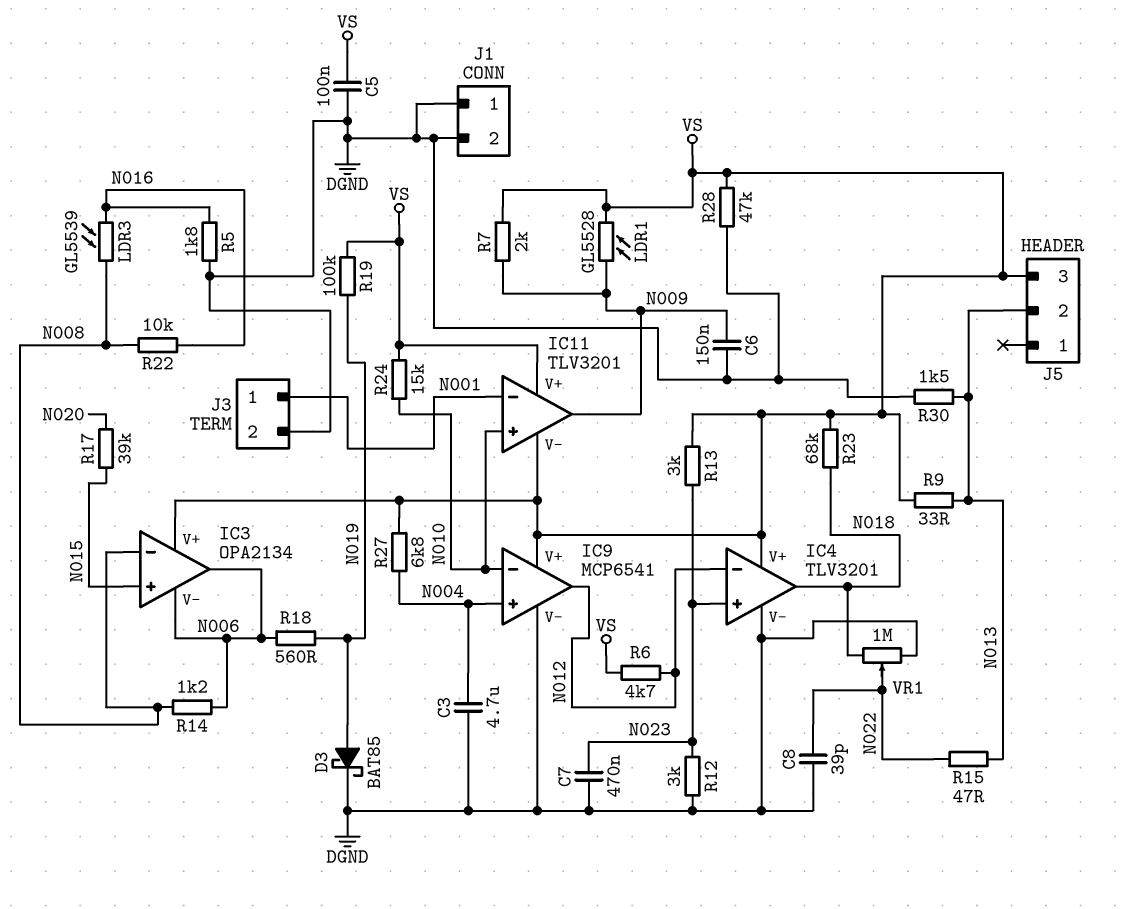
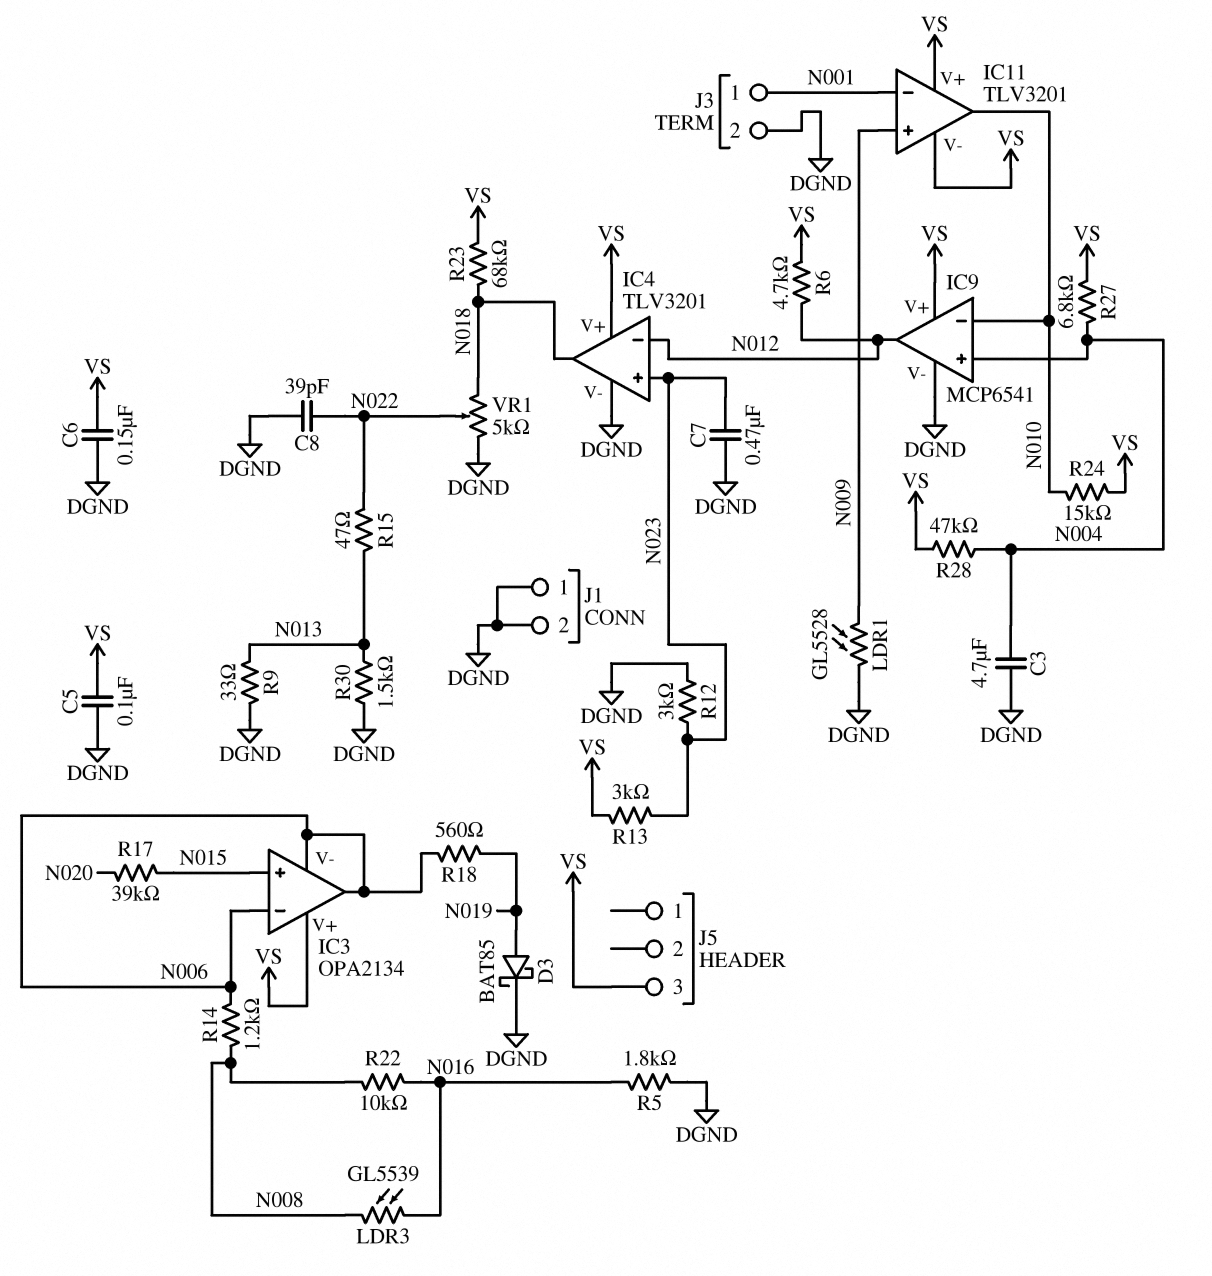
C6: 150nF (DGND, N009) -> 150nF (DGND, VS)
IC3 pin in-: N008 -> N006
IC11 pin in+: N010 -> N009
IC11 pin out: N009 -> N010
J5 pin 2: N013 -> none
LDR1: GL5528 (N009, VS) -> GL5528 (DGND, N009)
R7: 2k (N009, VS) -> none
R9: 33 (N013, VS) -> 33 (DGND, N013)
R19: 100k (N019, VS) -> none
R28: 47k (DGND, VS) -> 47k (N004, VS)
VR1: 1M (DGND, N018, wiper N022) -> 5k (DGND, N018, wiper N022)

